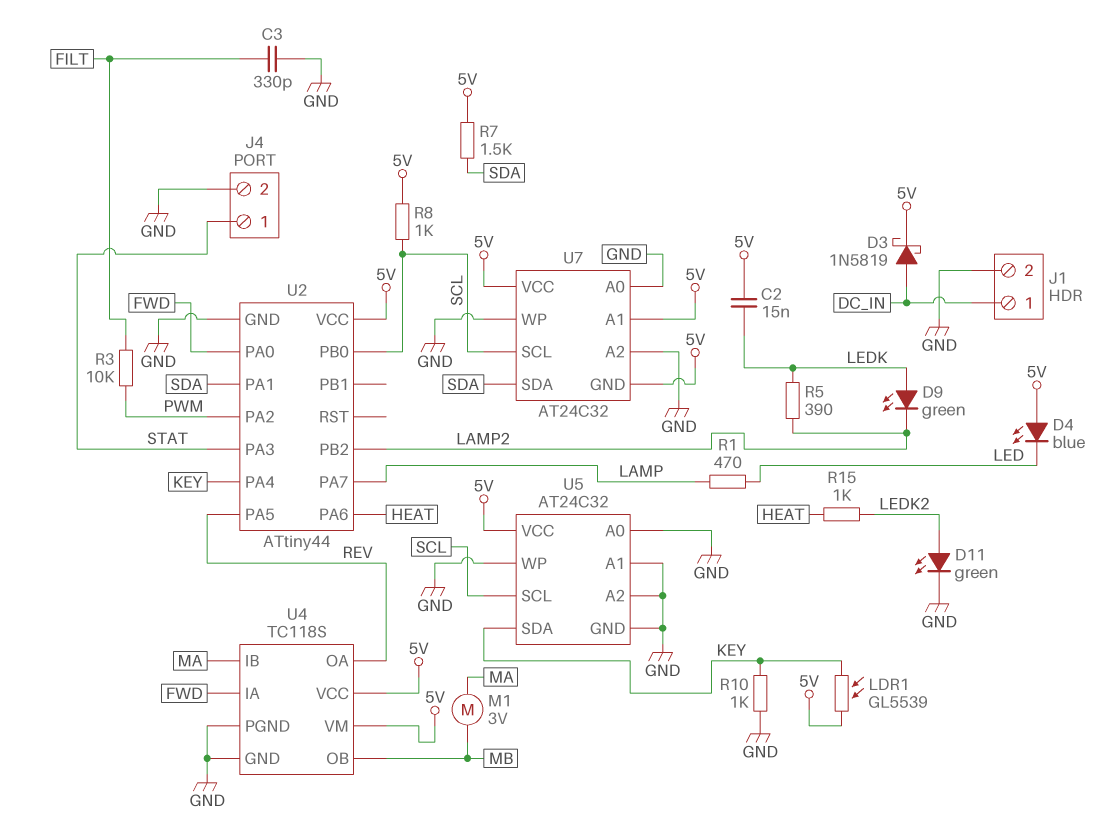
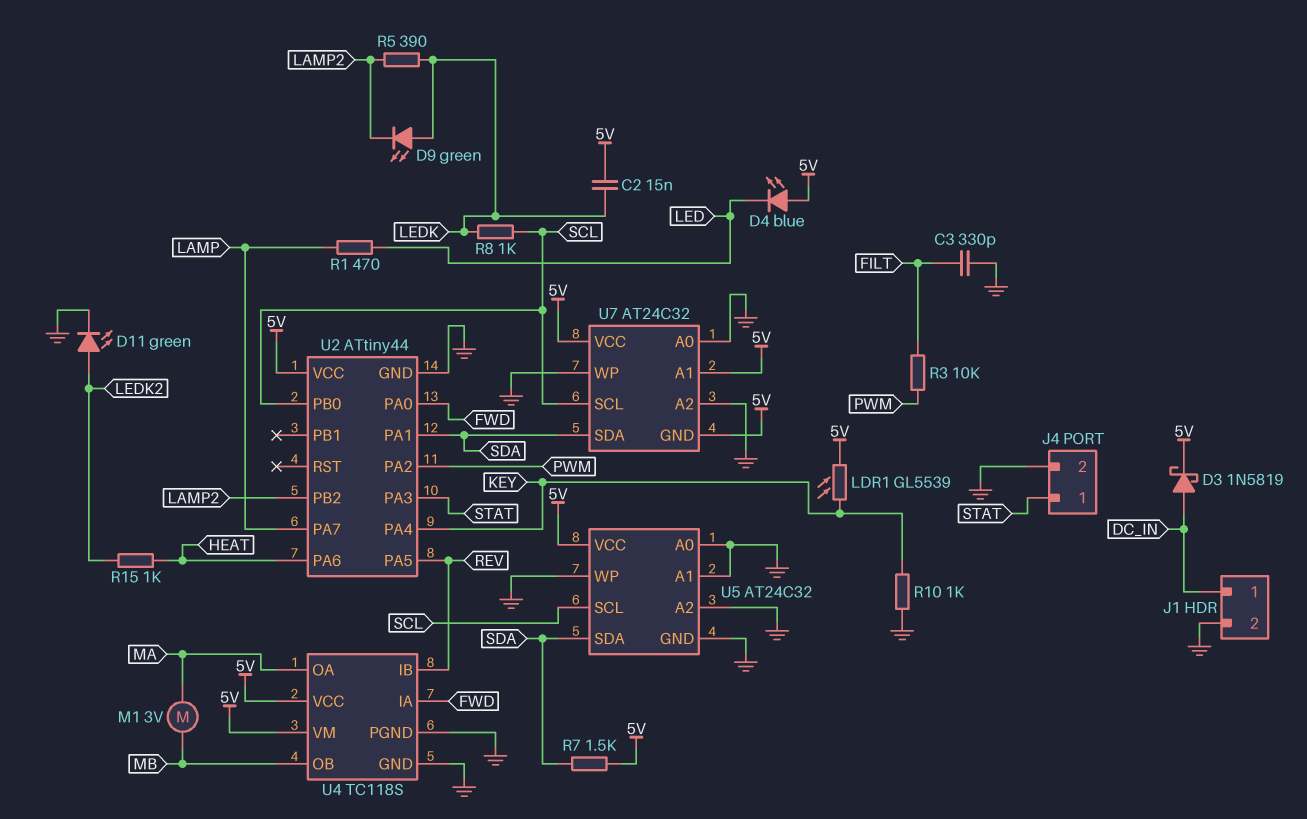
R8: 1k (5V, SCL) -> 1k (LEDK, SCL)
U4 pin IB: MA -> REV
U4 pin OA: REV -> MA
U5 pin SDA: KEY -> SDA

